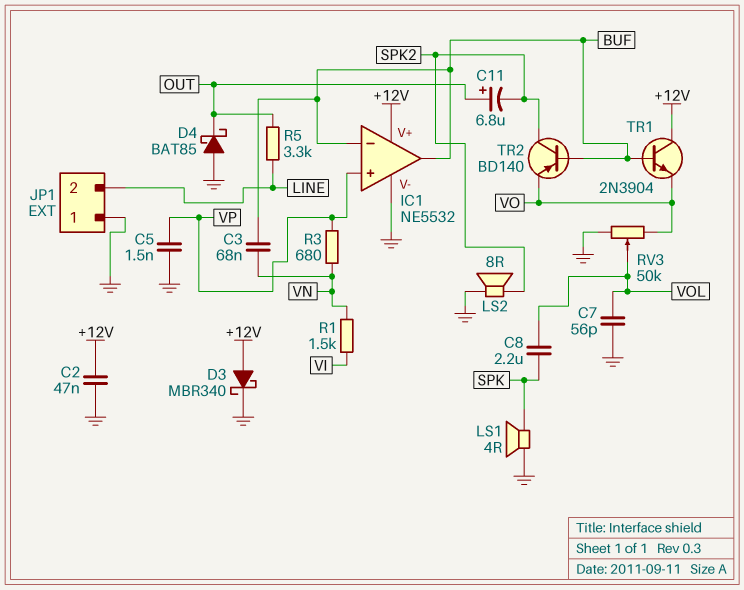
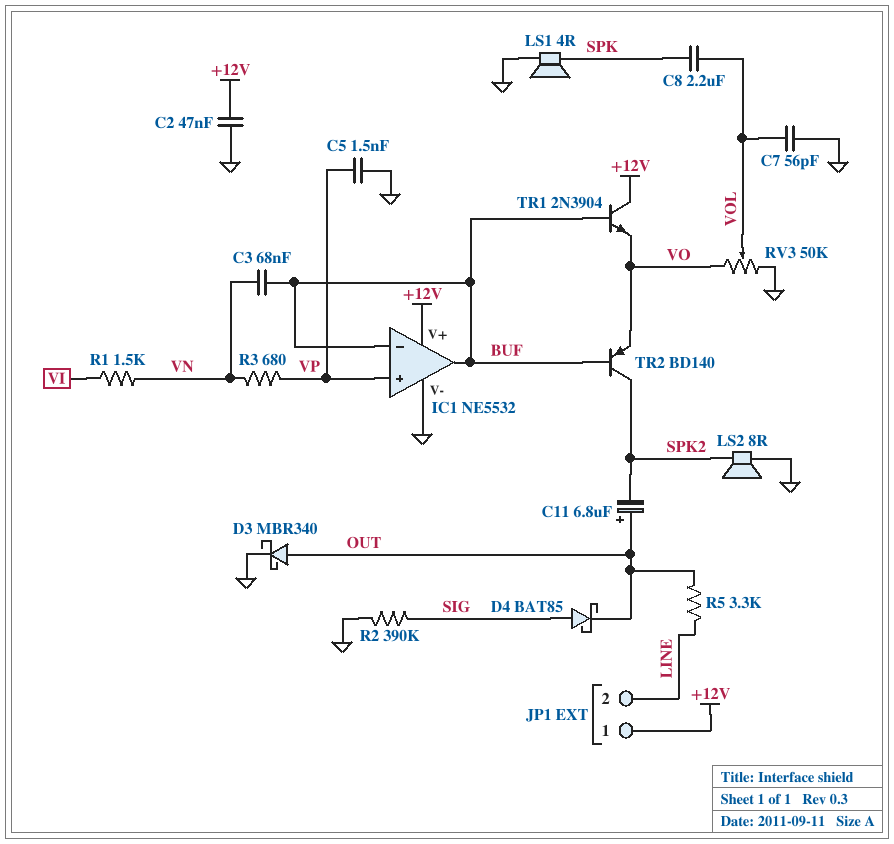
D3: schottky MBR340 (A +12V, K GND) -> schottky MBR340 (A OUT, K GND)
D4: schottky BAT85 (A GND, K OUT) -> schottky BAT85 (A SIG, K OUT)
JP1 pin 1: GND -> +12V
R2: none -> 390k (GND, SIG)

